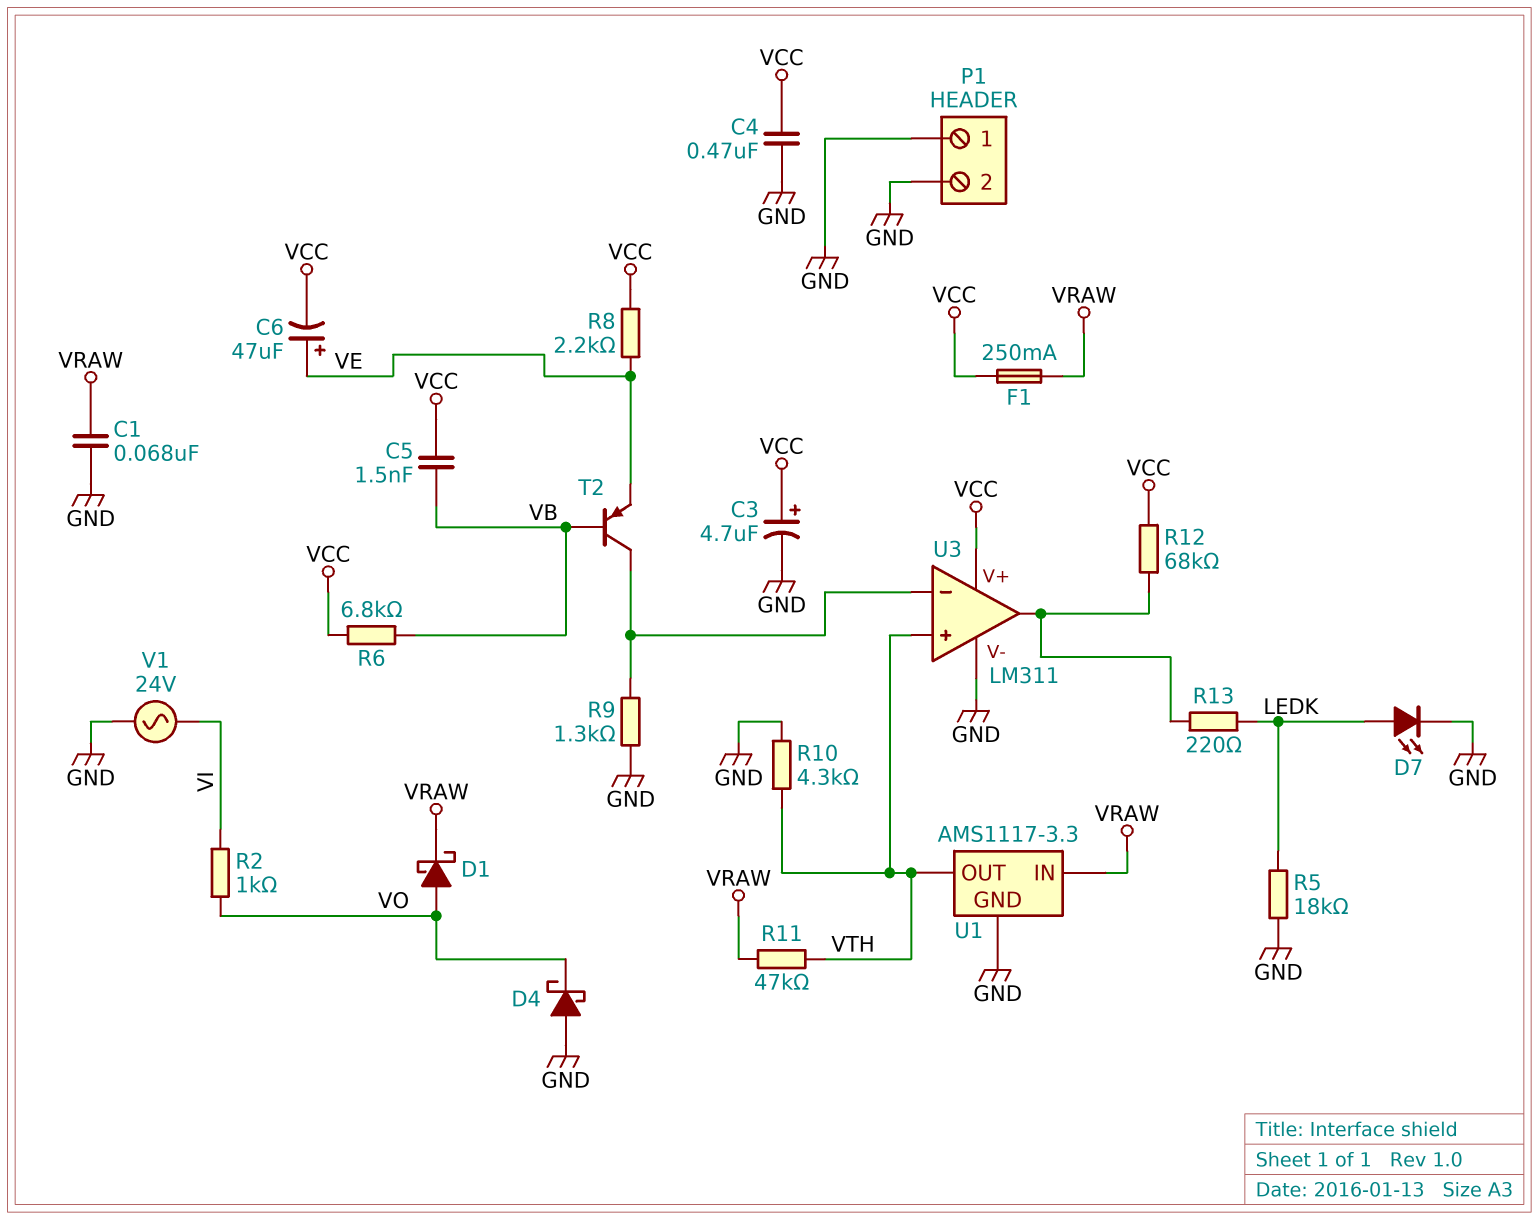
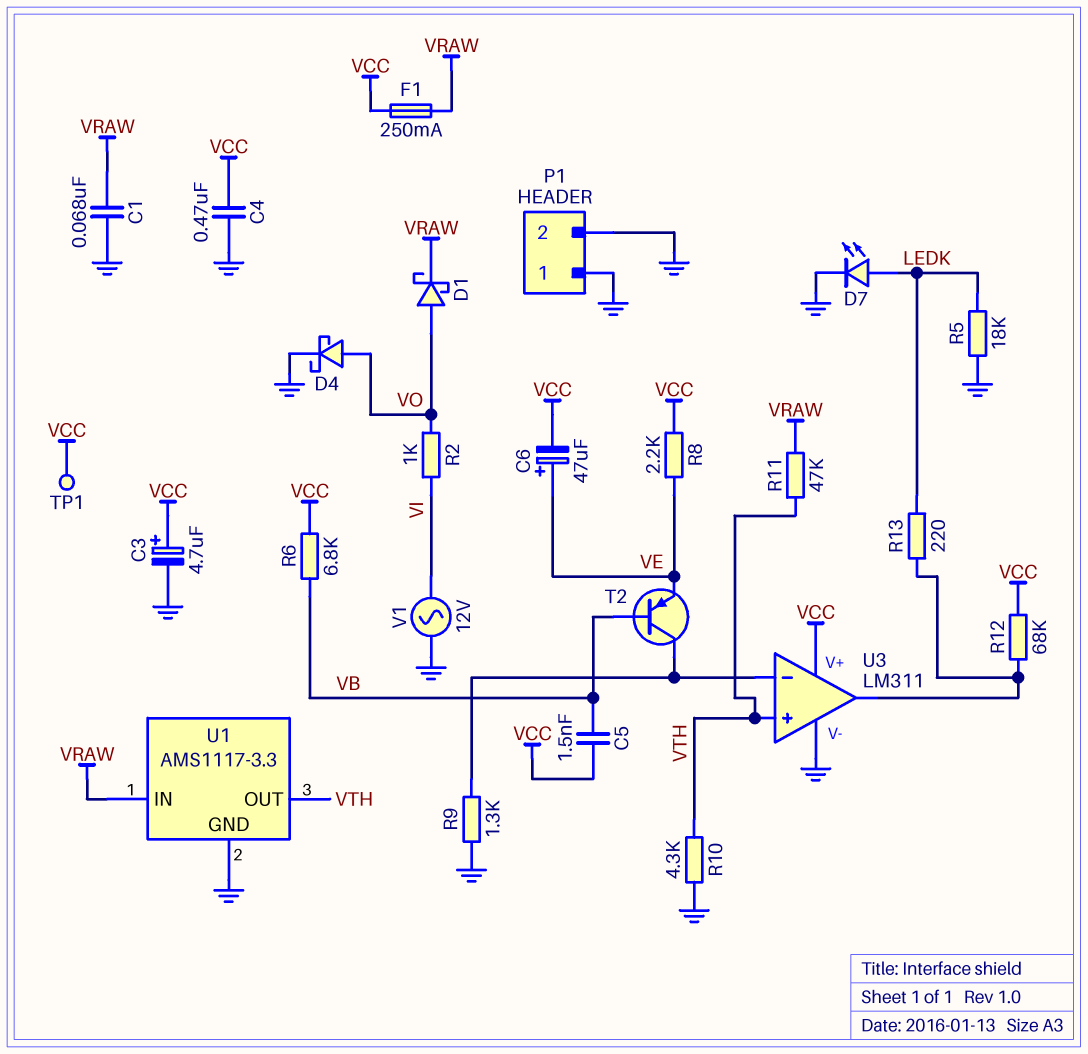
D4: schottky (A GND, K VO) -> schottky (A VO, K GND)
TP1: none -> test point (VCC)
V1: AC 24V (GND, VI) -> AC 12V (GND, VI)

